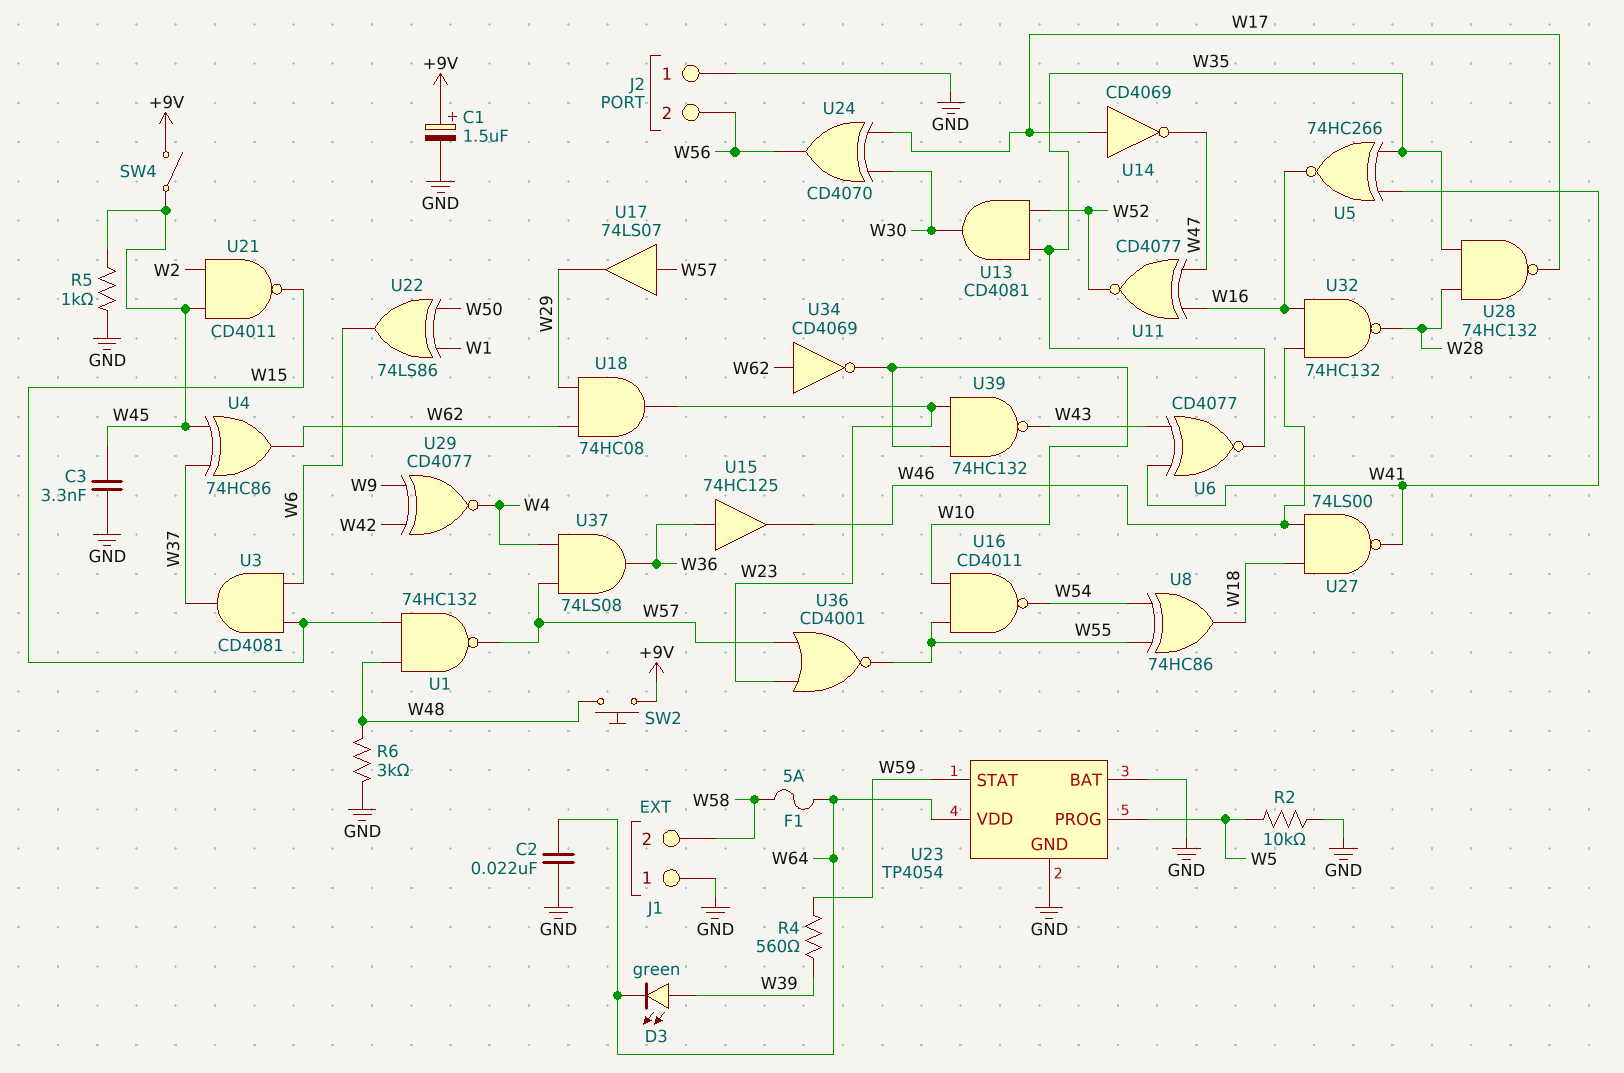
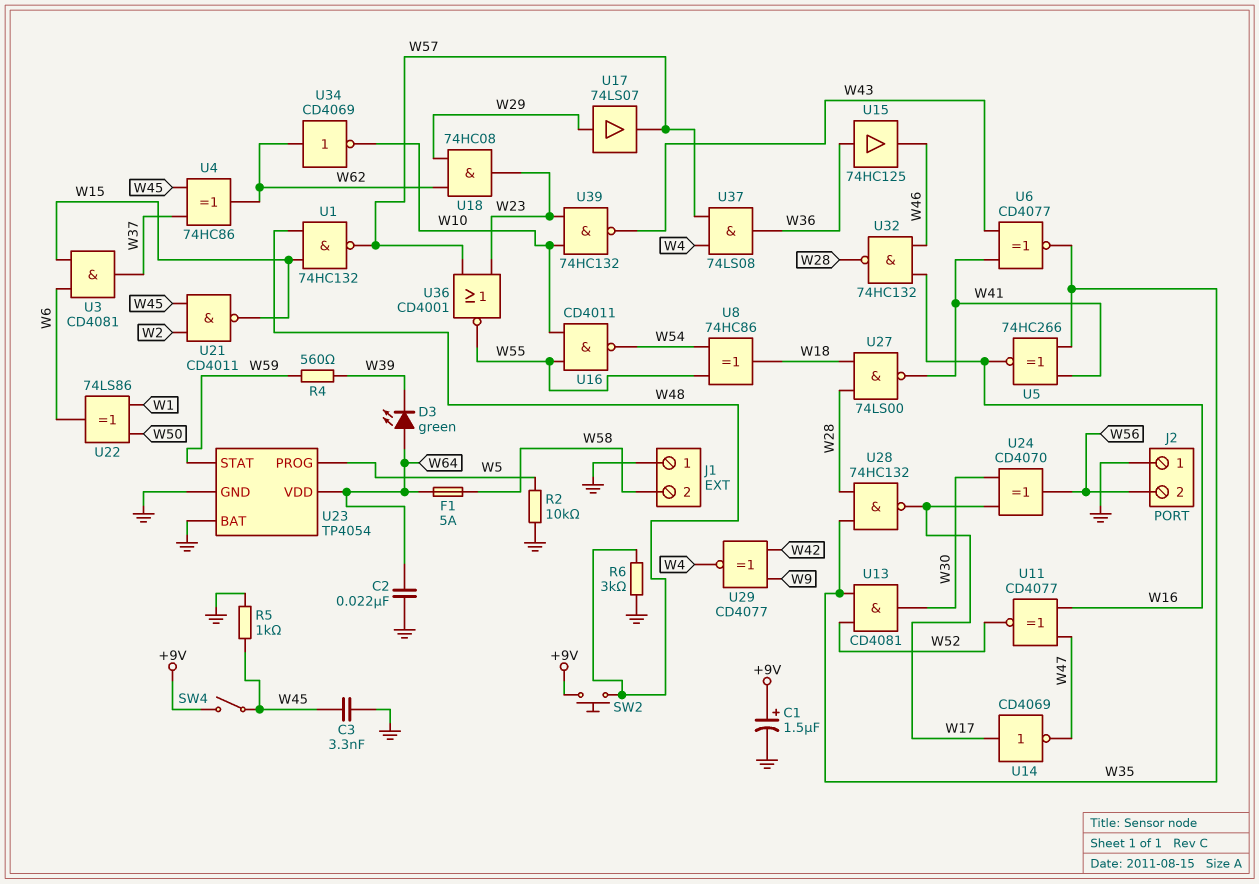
D3: LED green (A W39, K W64) -> LED green (A W64, K W39)
U17: buffer 74LS07 (in W57, out W29) -> buffer 74LS07 (in W29, out W57)
U27: NAND 74LS00 (in W18, in W46, out W41) -> NAND 74LS00 (in W18, in W28, out W41)

